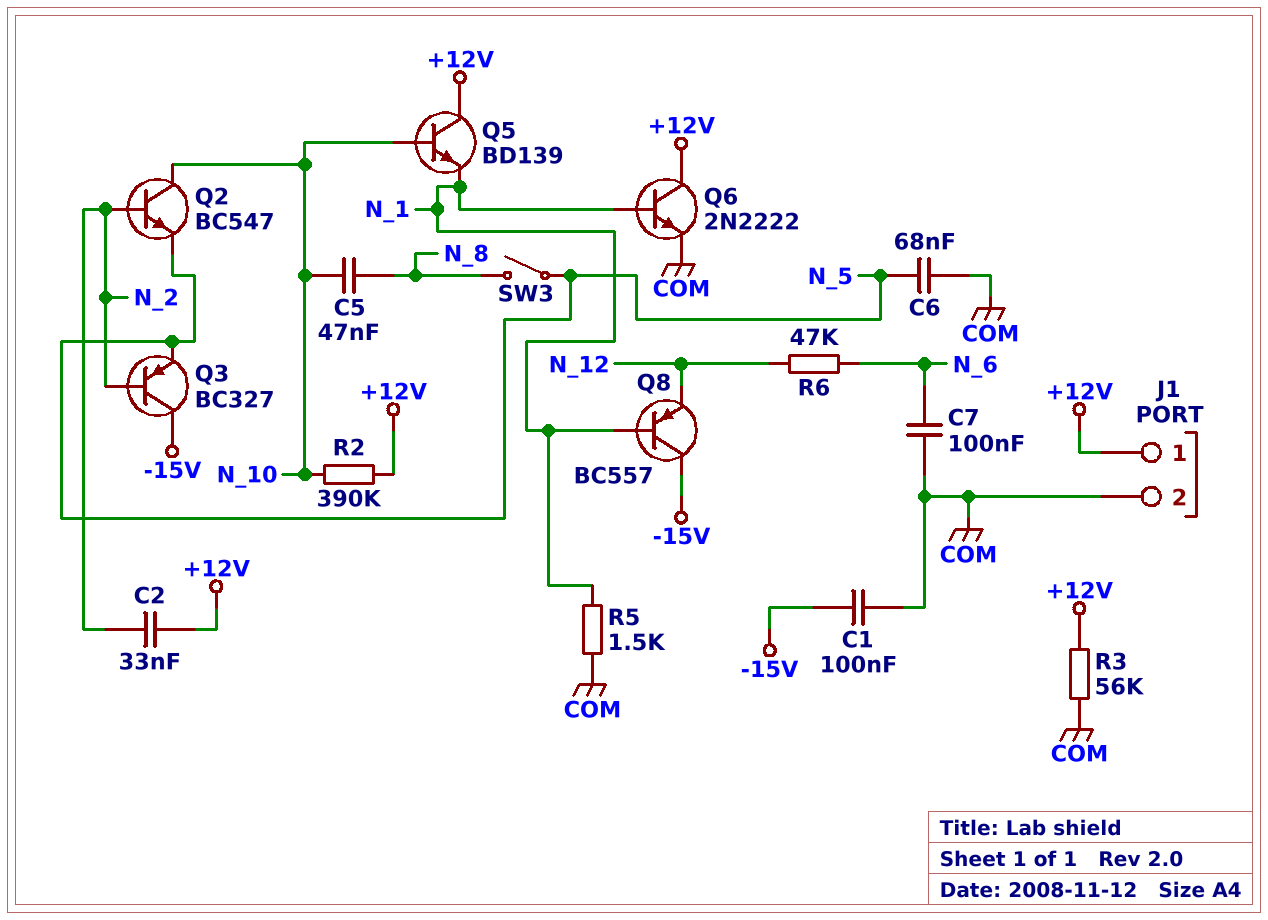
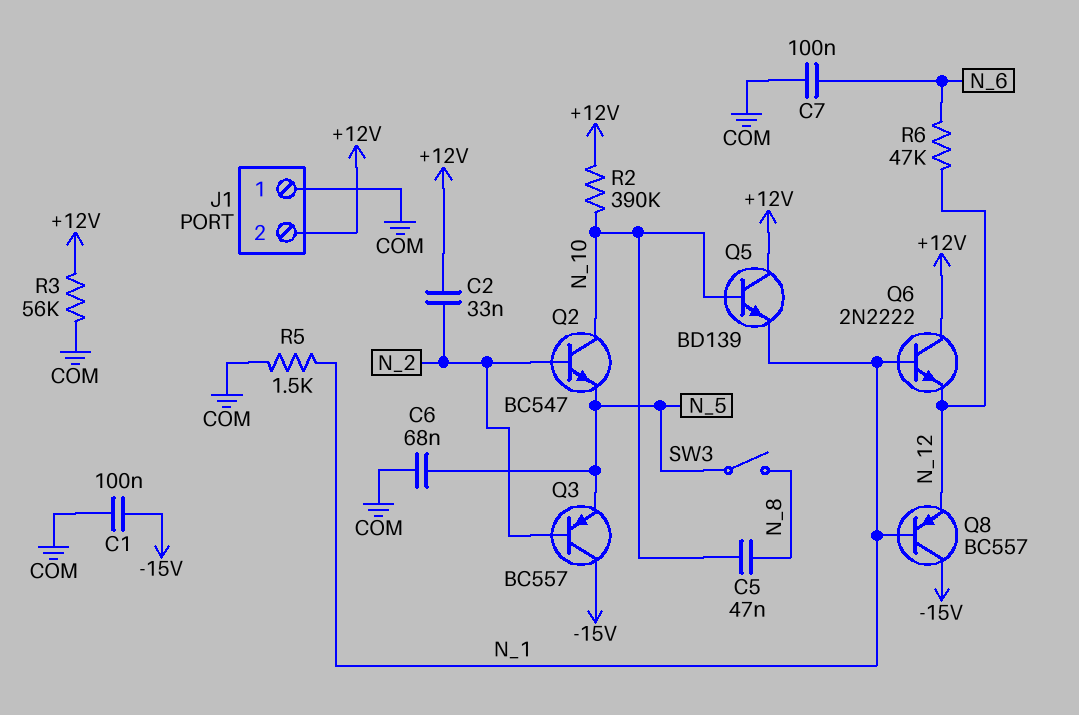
J1 pin 1: +12V -> COM
J1 pin 2: COM -> +12V
Q3: PNP BC327 (B N_2, C -15V, E N_5) -> PNP BC557 (B N_2, C -15V, E N_5)
Q6: NPN 2N2222 (B N_1, C +12V, E COM) -> NPN 2N2222 (B N_1, C +12V, E N_12)

